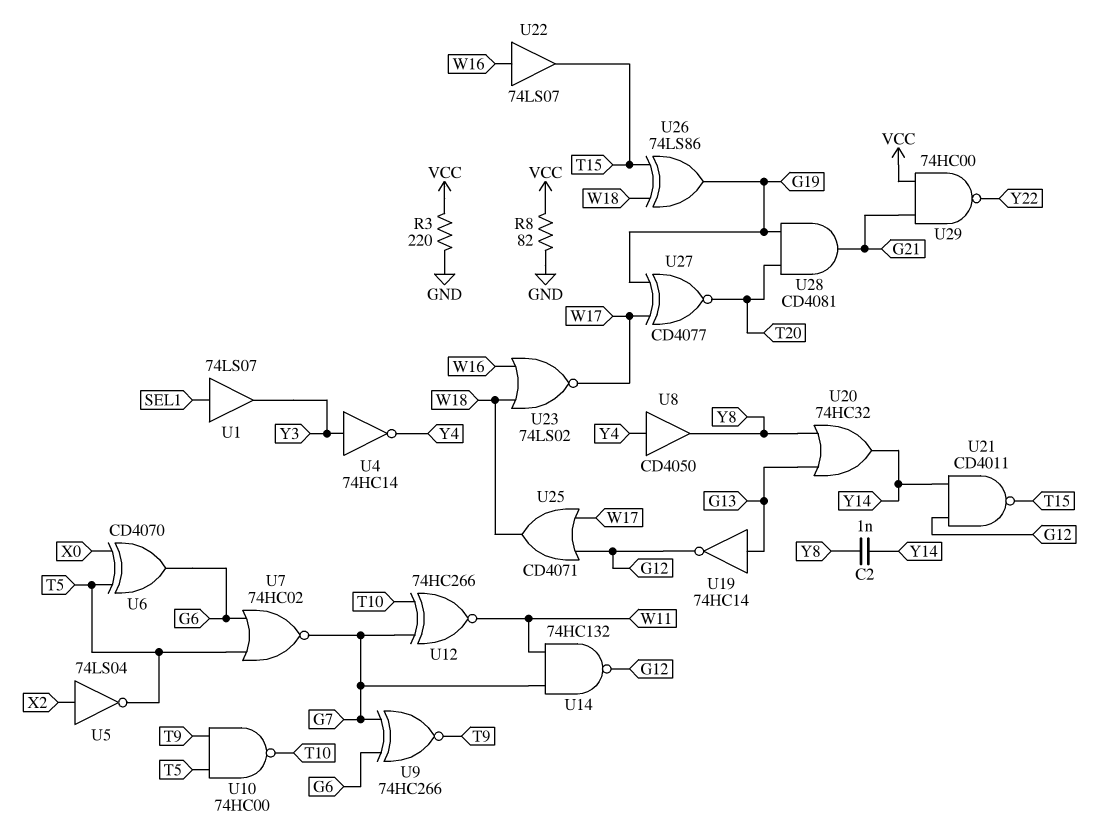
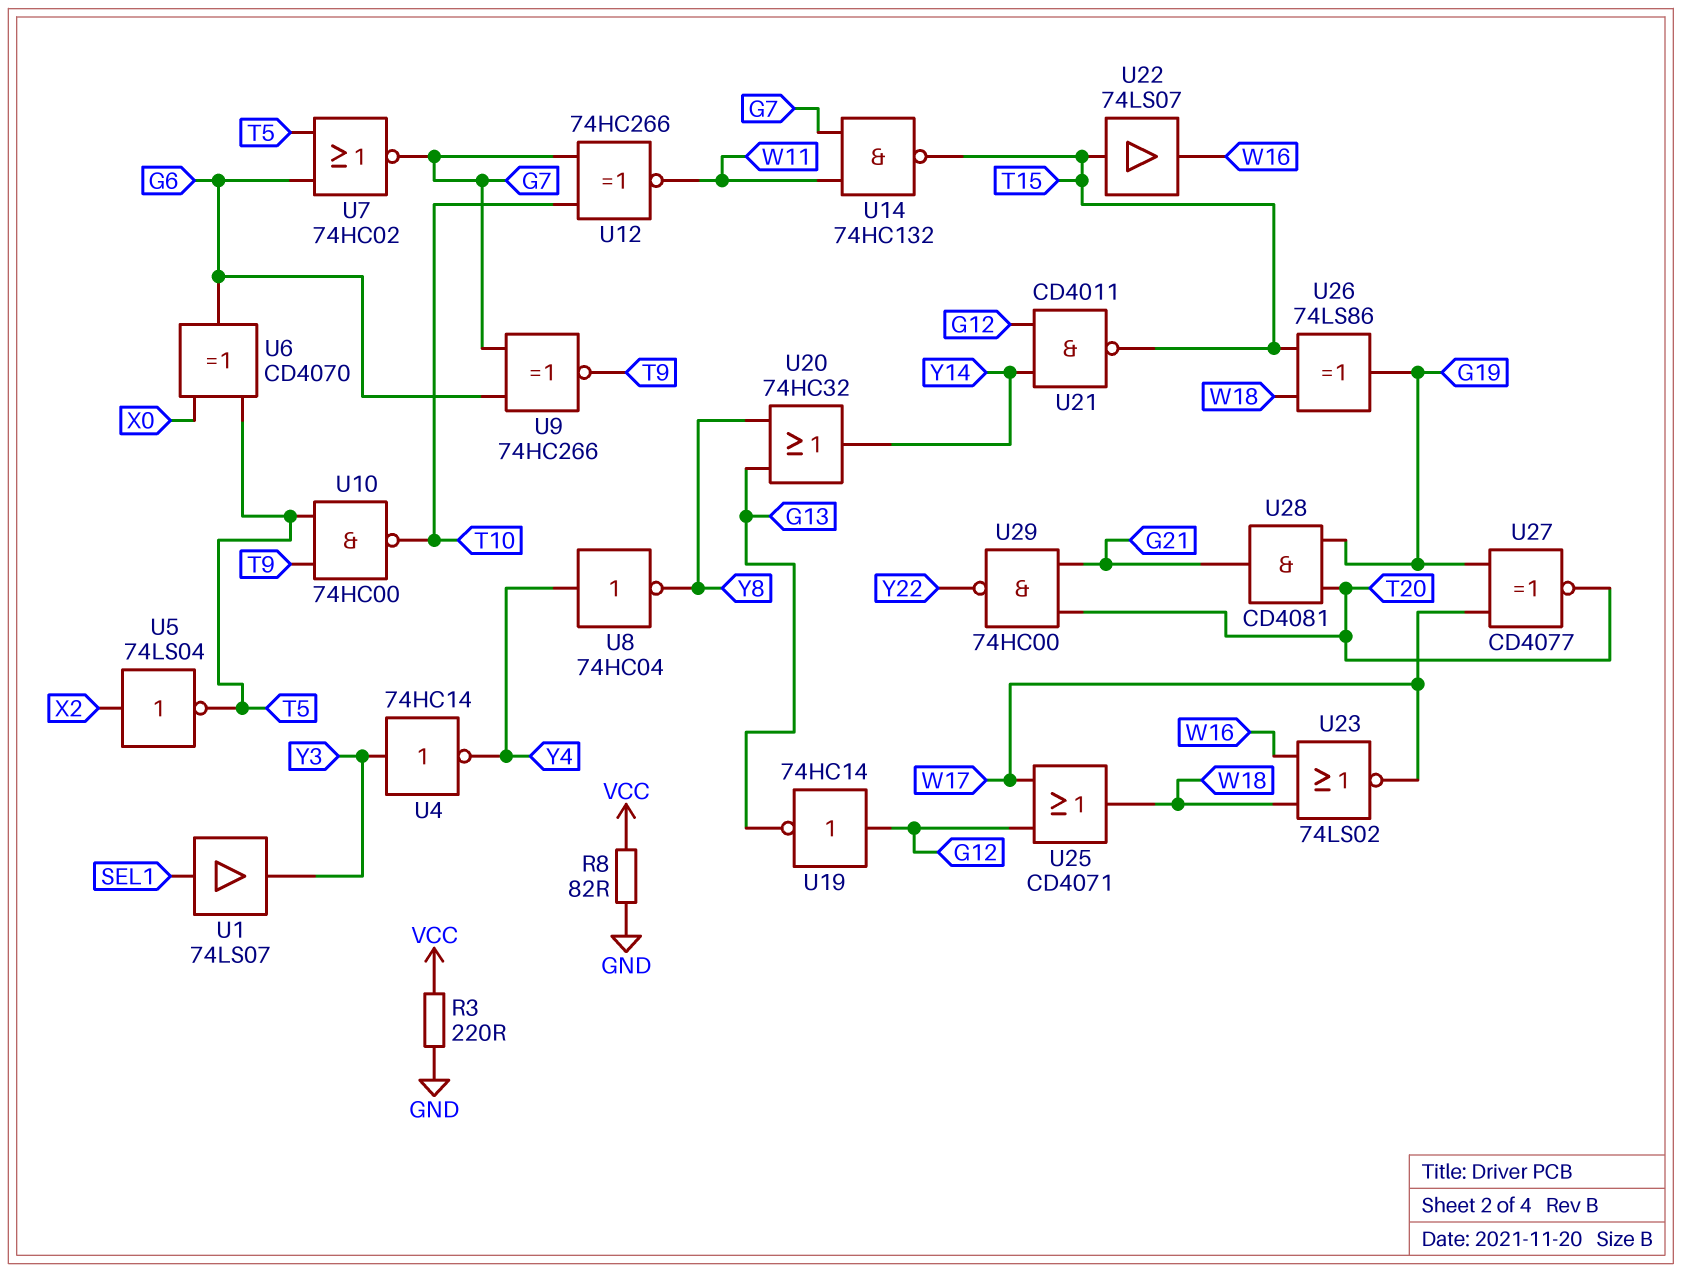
C2: 1nF (Y8, Y14) -> none
U8: buffer CD4050 (in Y4, out Y8) -> NOT 74HC04 (in Y4, out Y8)
U14: NAND 74HC132 (in G7, in W11, out G12) -> NAND 74HC132 (in G7, in W11, out T15)
U19: NOT 74HC14 (in G13, out G12) -> NOT 74HC14 (in G12, out G13)
U22: buffer 74LS07 (in W16, out T15) -> buffer 74LS07 (in T15, out W16)
U29: NAND 74HC00 (in G21, in VCC, out Y22) -> NAND 74HC00 (in G21, in T20, out Y22)

